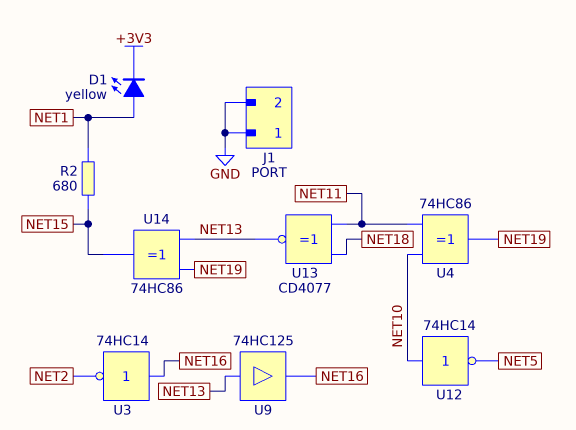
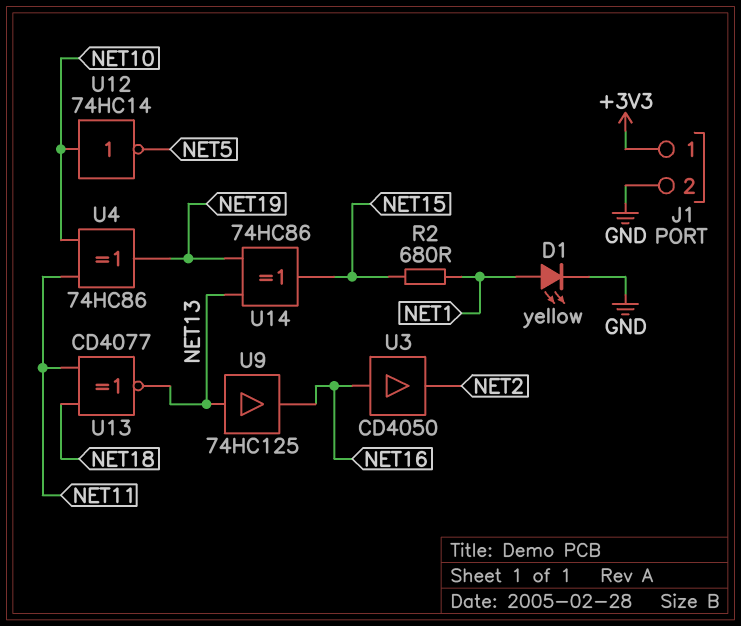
D1: LED yellow (A NET1, K +3V3) -> LED yellow (A NET1, K GND)
J1 pin 1: GND -> +3V3
U3: NOT 74HC14 (in NET16, out NET2) -> buffer CD4050 (in NET16, out NET2)

